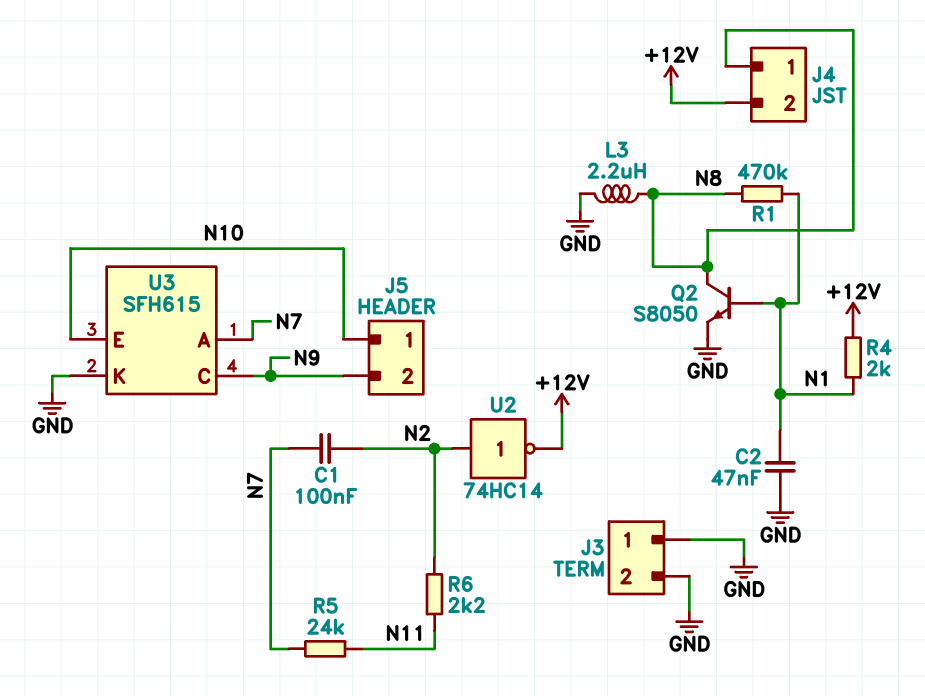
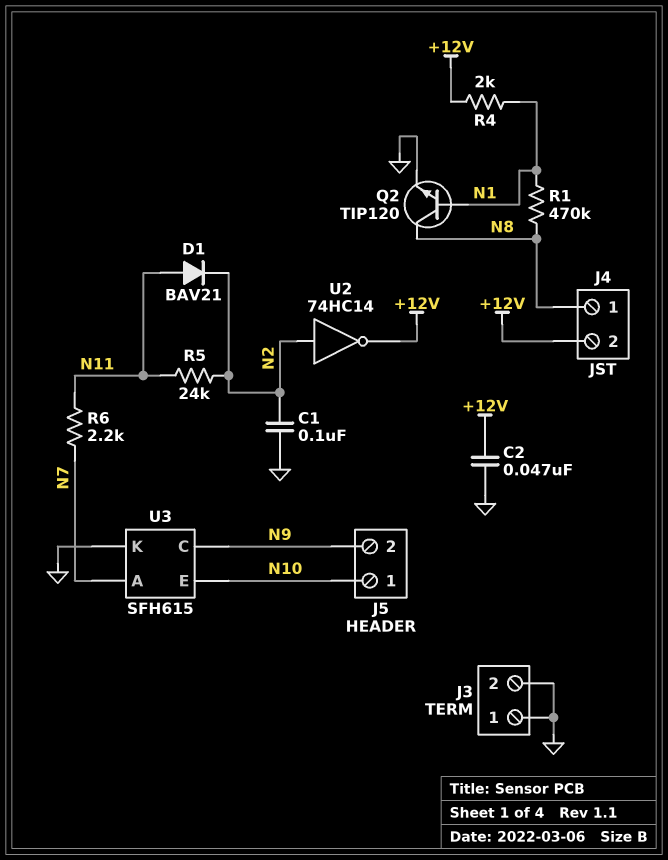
C1: 100nF (N2, N7) -> 100nF (GND, N2)
C2: 47nF (GND, N1) -> 47nF (+12V, GND)
D1: none -> diode BAV21 (A N11, K N2)
L3: 2.2uH (GND, N8) -> none
Q2: NPN S8050 (B N1, C N8, E GND) -> NPN TIP120 (B N1, C N8, E GND)
R5: 24k (N7, N11) -> 24k (N2, N11)
R6: 2.2k (N2, N11) -> 2.2k (N7, N11)

